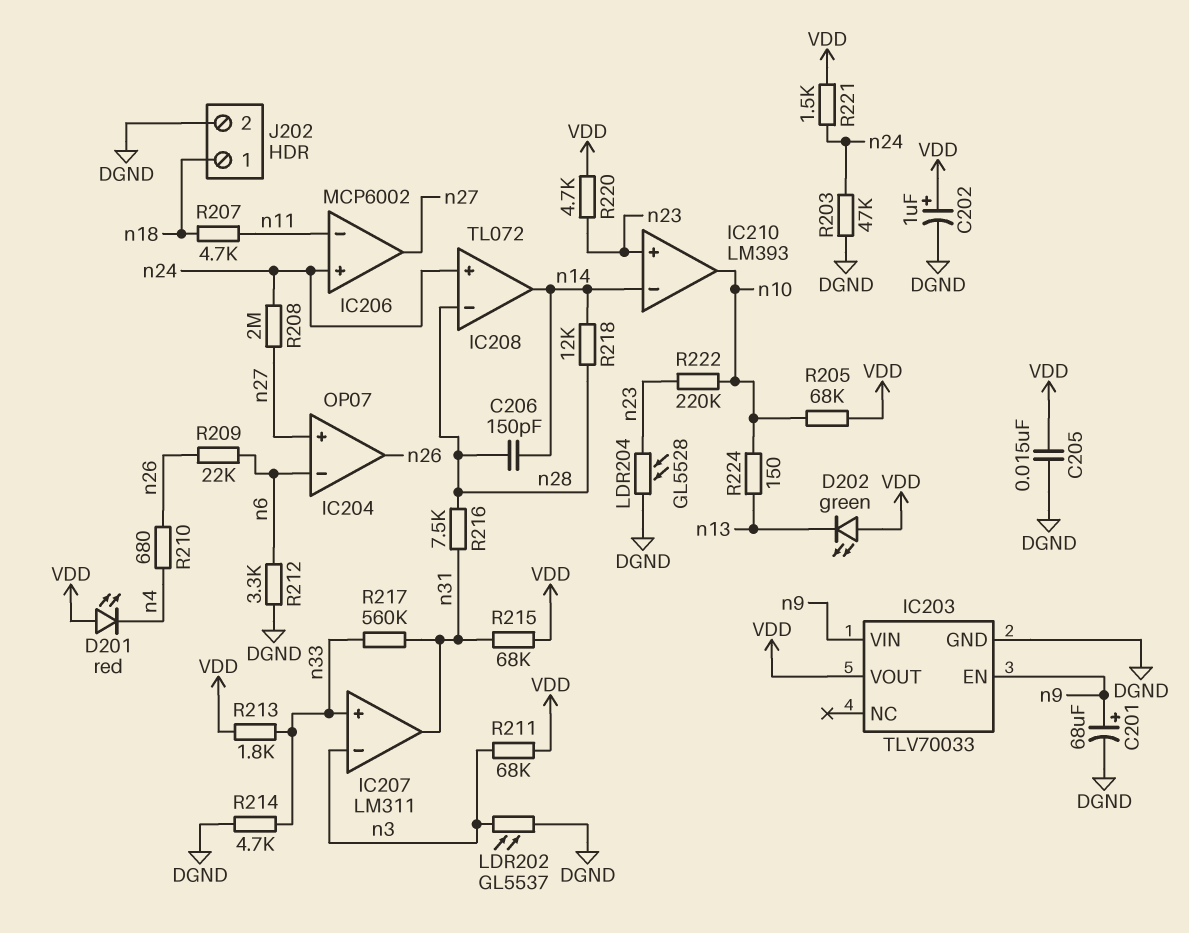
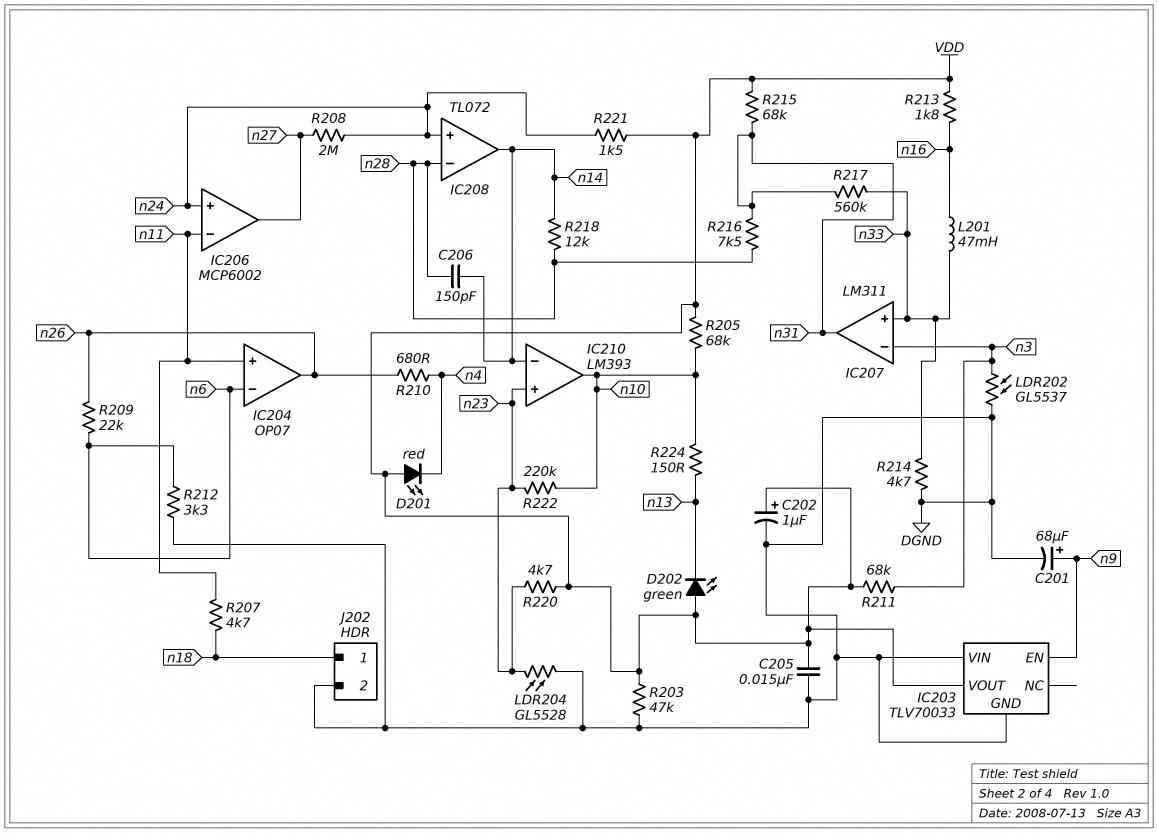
IC203 pin VIN: n9 -> DGND
IC204 pin in+: n27 -> n11
L201: none -> 47mH (n16, n33)
R203: 47k (DGND, n24) -> 47k (DGND, VDD)
R213: 1.8k (VDD, n33) -> 1.8k (VDD, n16)

